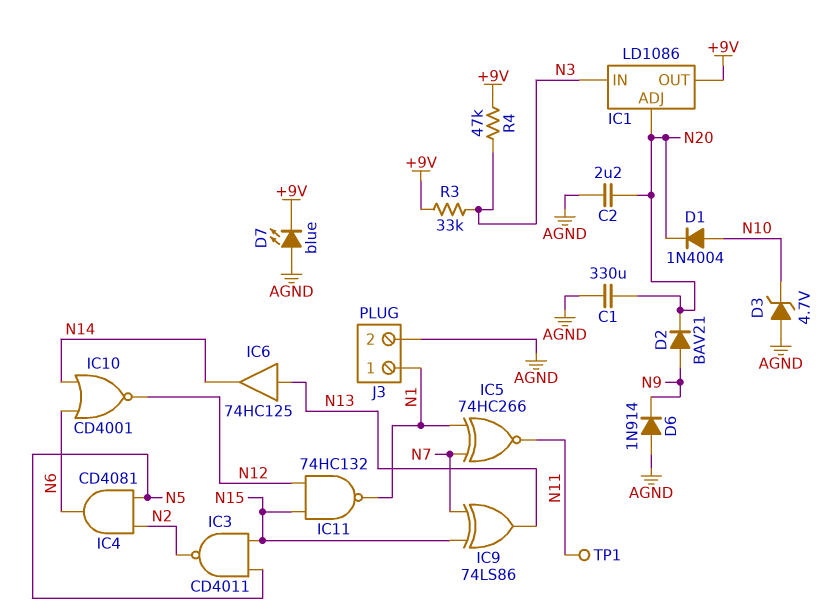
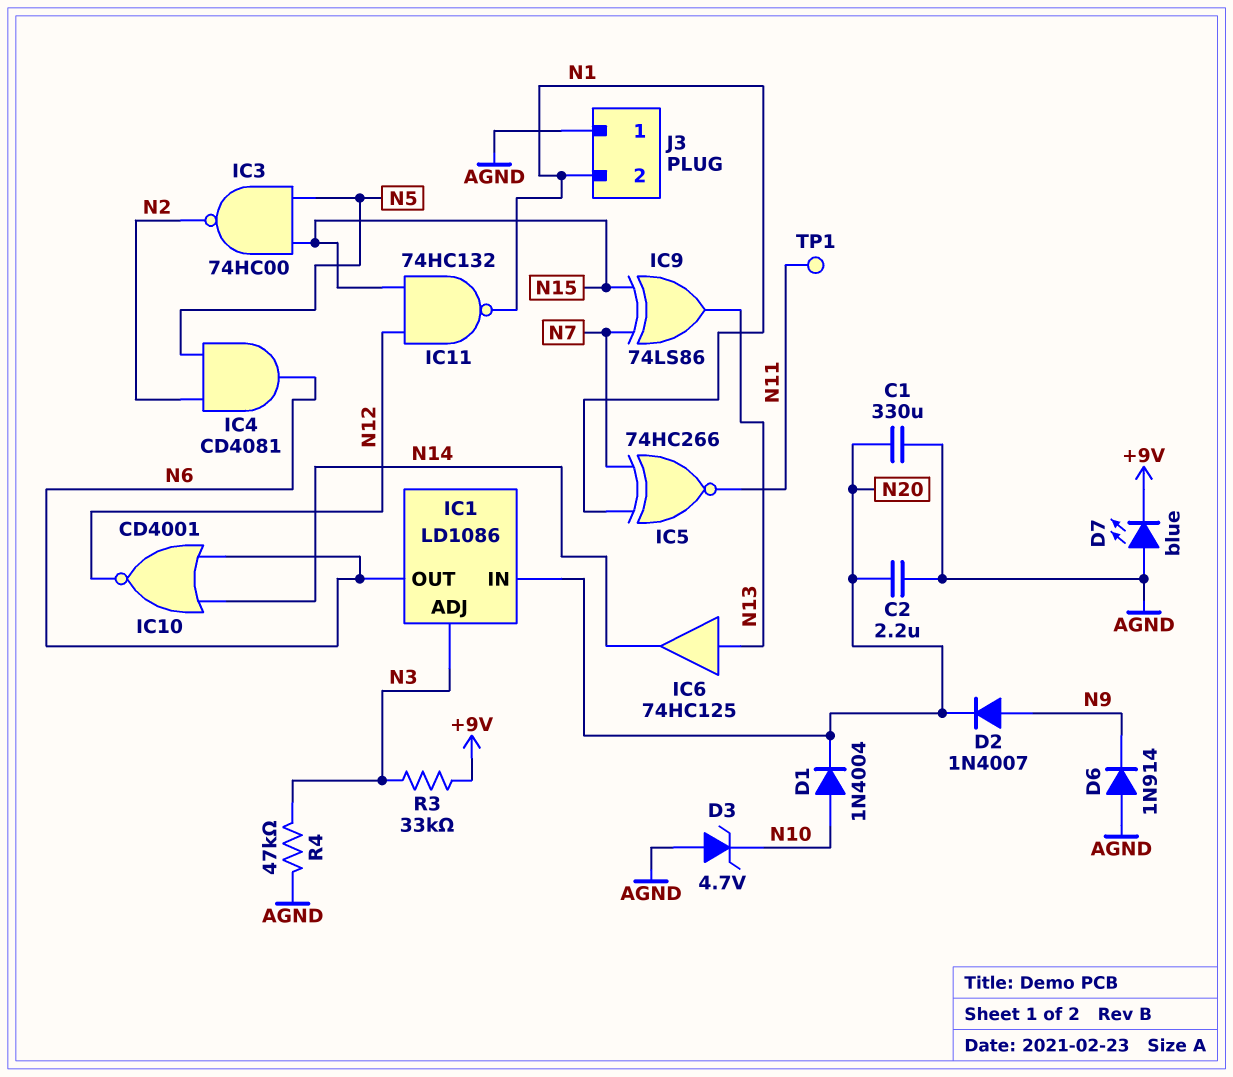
D2: diode BAV21 (A N9, K N20) -> diode 1N4007 (A N9, K N20)
IC1 pin ADJ: N20 -> N3
IC1 pin IN: N3 -> N20
IC1 pin OUT: +9V -> N6
IC3: NAND CD4011 (in N5, in N15, out N2) -> NAND 74HC00 (in N5, in N15, out N2)
J3 pin 1: N1 -> AGND
J3 pin 2: AGND -> N1
R4: 47k (+9V, N3) -> 47k (AGND, N3)

